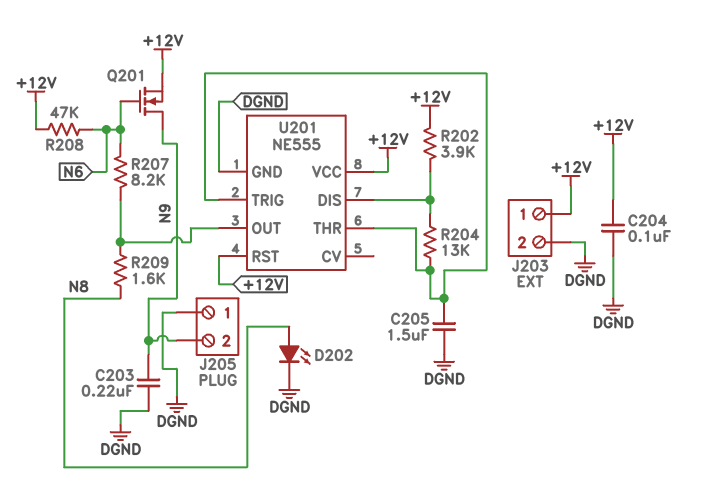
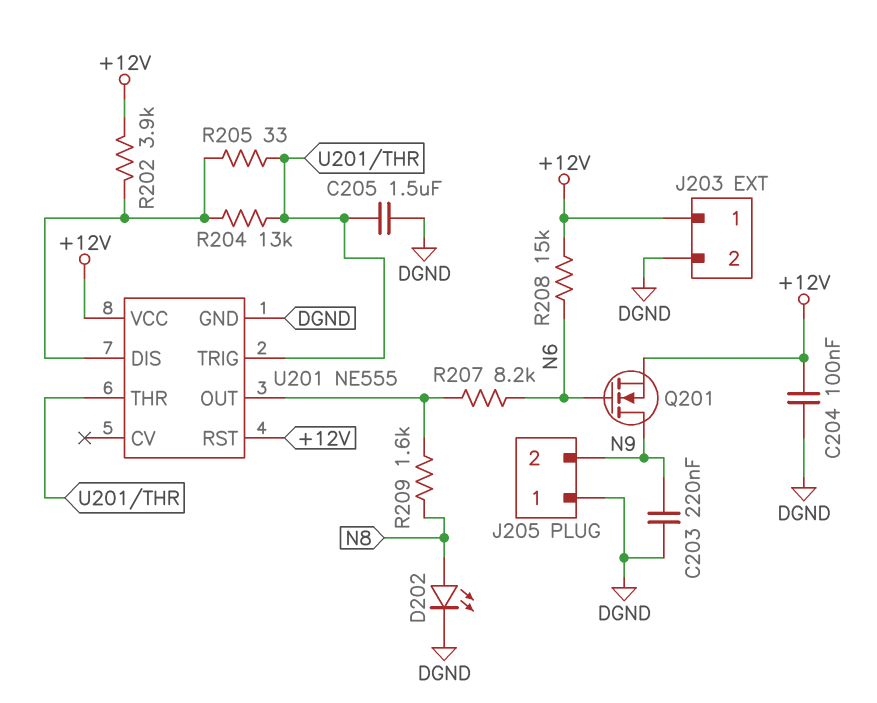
R205: none -> 33 (U201/DIS, U201/THR)
R208: 47k (+12V, N6) -> 15k (+12V, N6)

